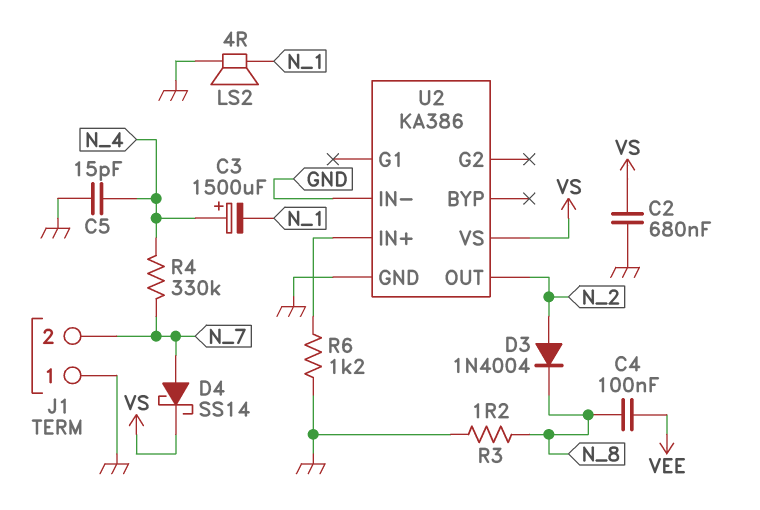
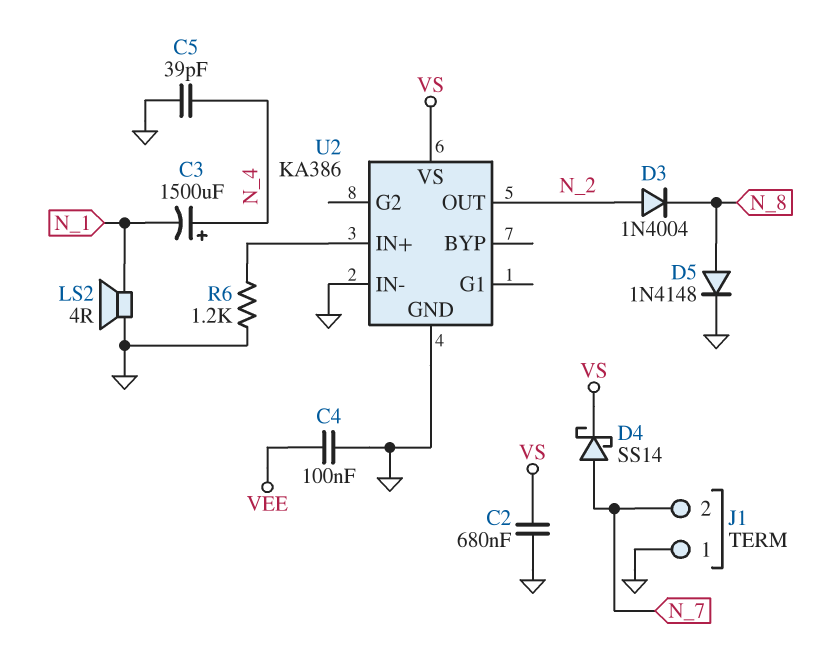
C4: 100nF (N_8, VEE) -> 100nF (GND, VEE)
C5: 15pF (GND, N_4) -> 39pF (GND, N_4)
D5: none -> diode 1N4148 (A N_8, K GND)
R3: 1.2 (GND, N_8) -> none
R4: 330k (N_4, N_7) -> none

